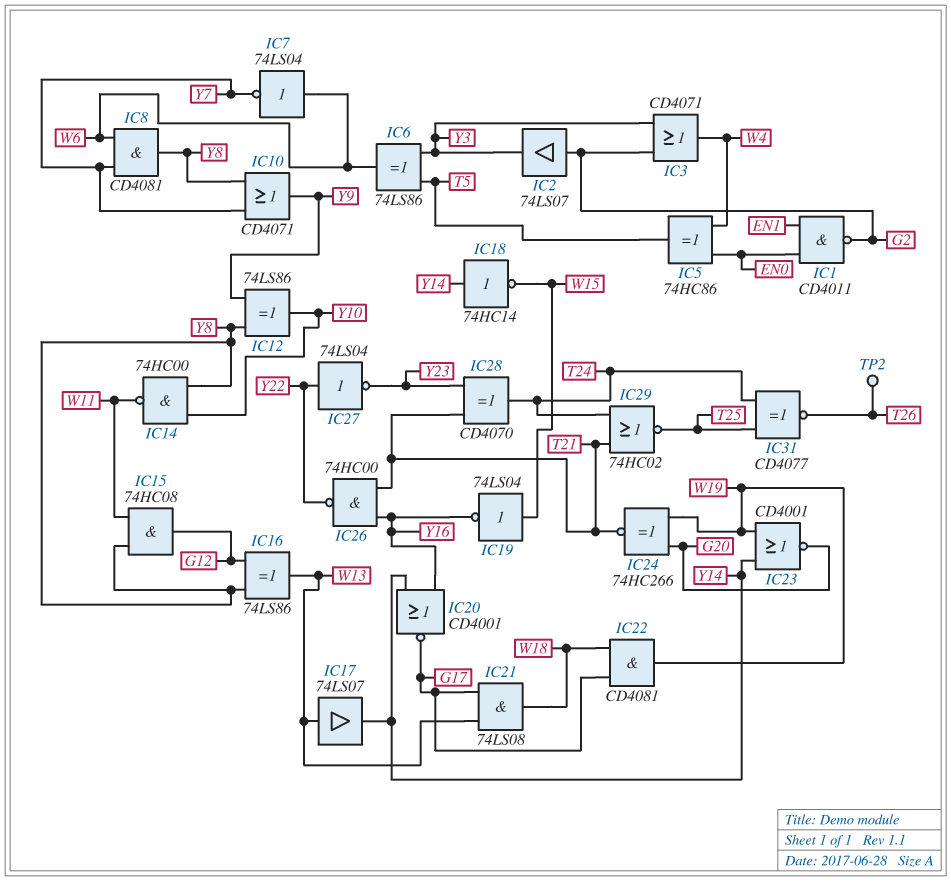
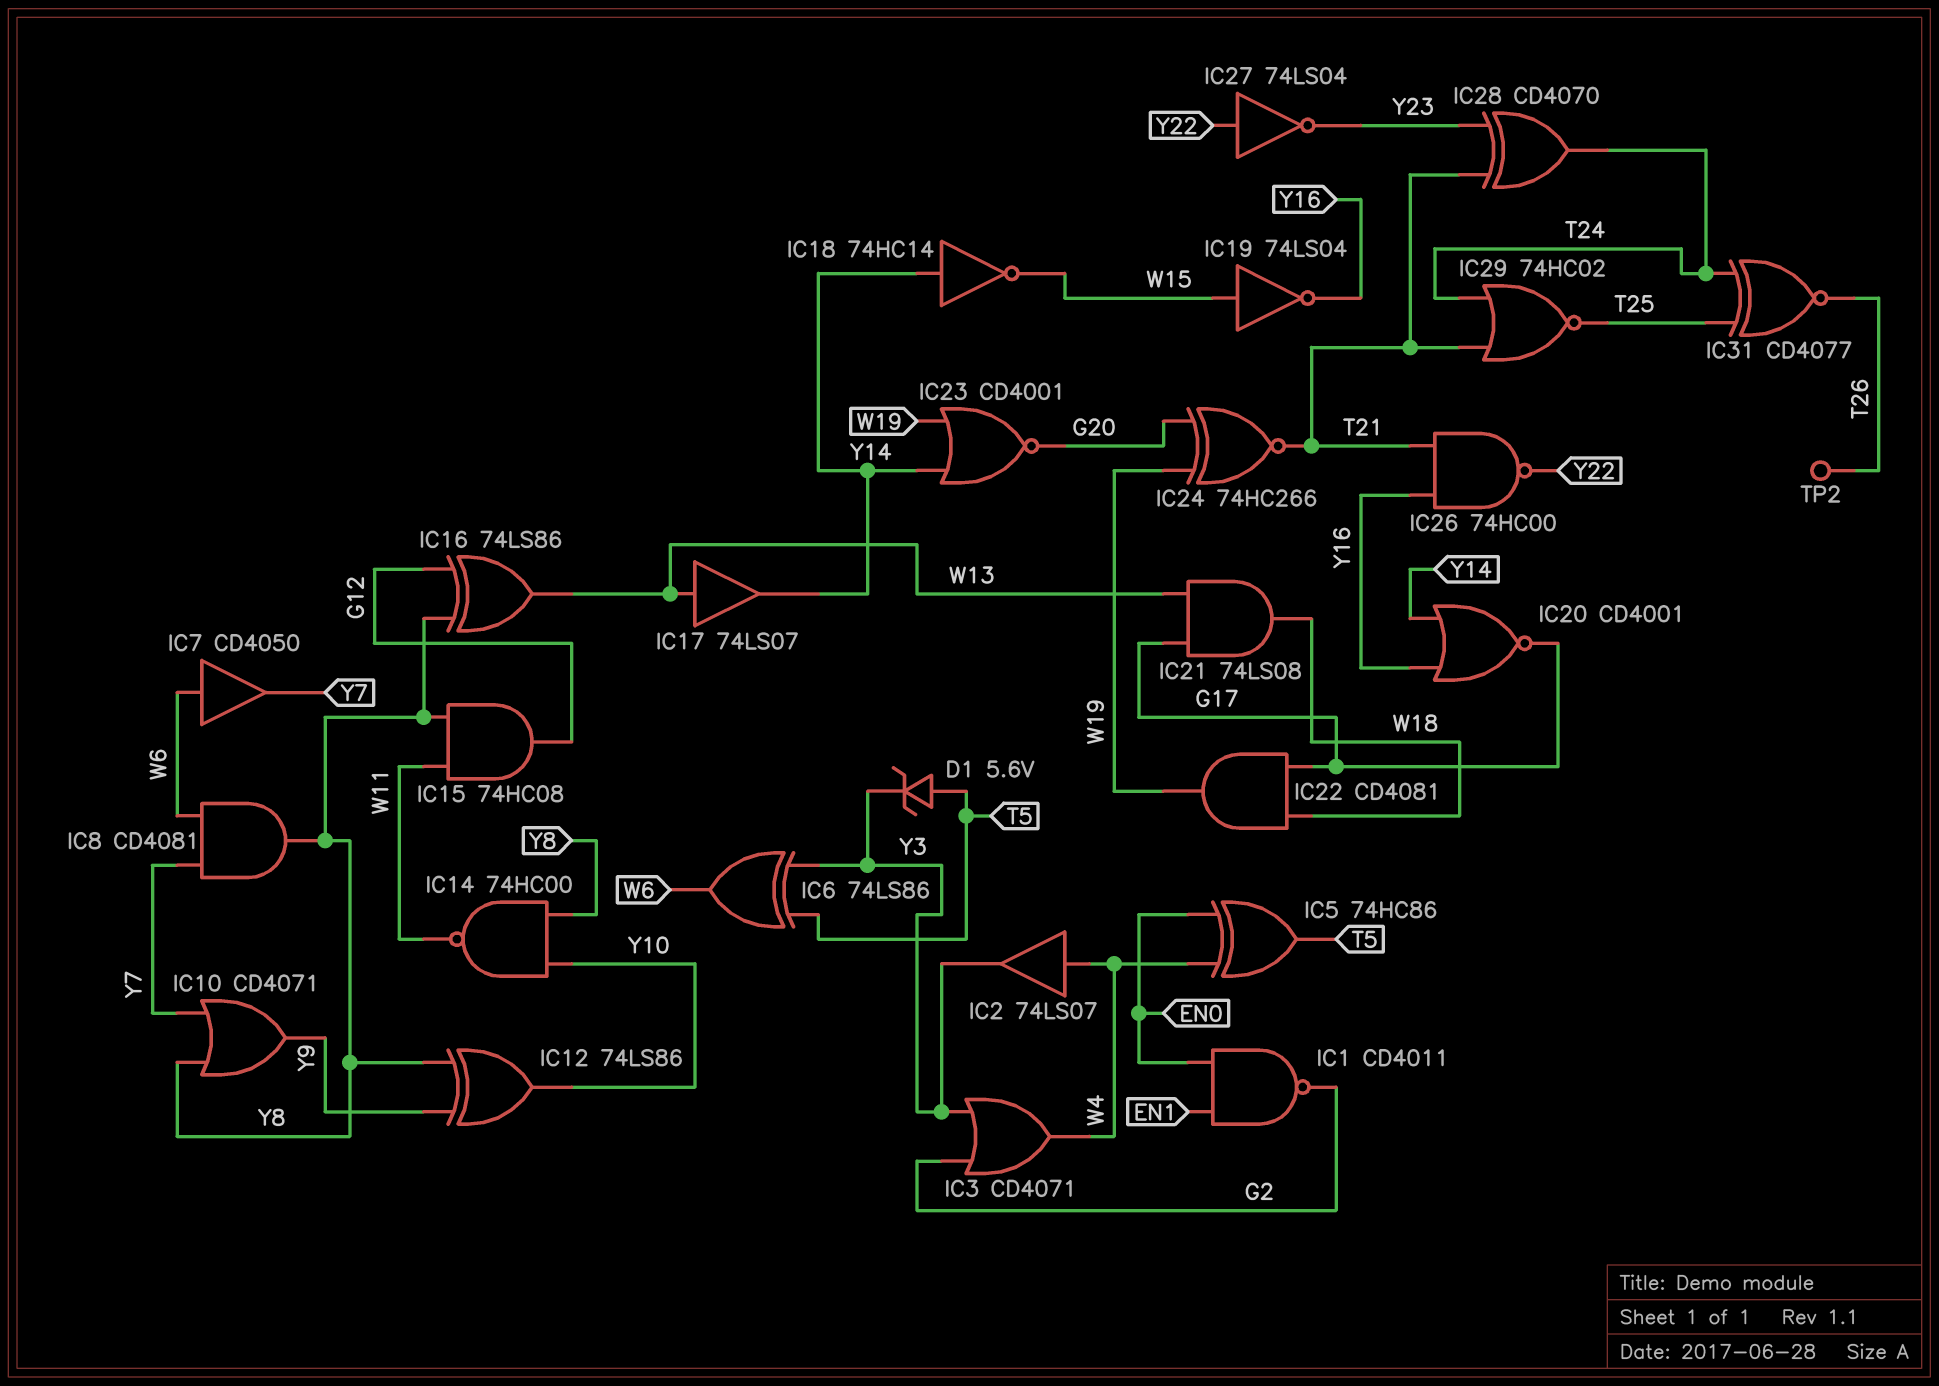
D1: none -> zener 5.6V (A T5, K Y3)
IC2: buffer 74LS07 (in G2, out Y3) -> buffer 74LS07 (in W4, out Y3)
IC7: NOT 74LS04 (in W6, out Y7) -> buffer CD4050 (in W6, out Y7)

